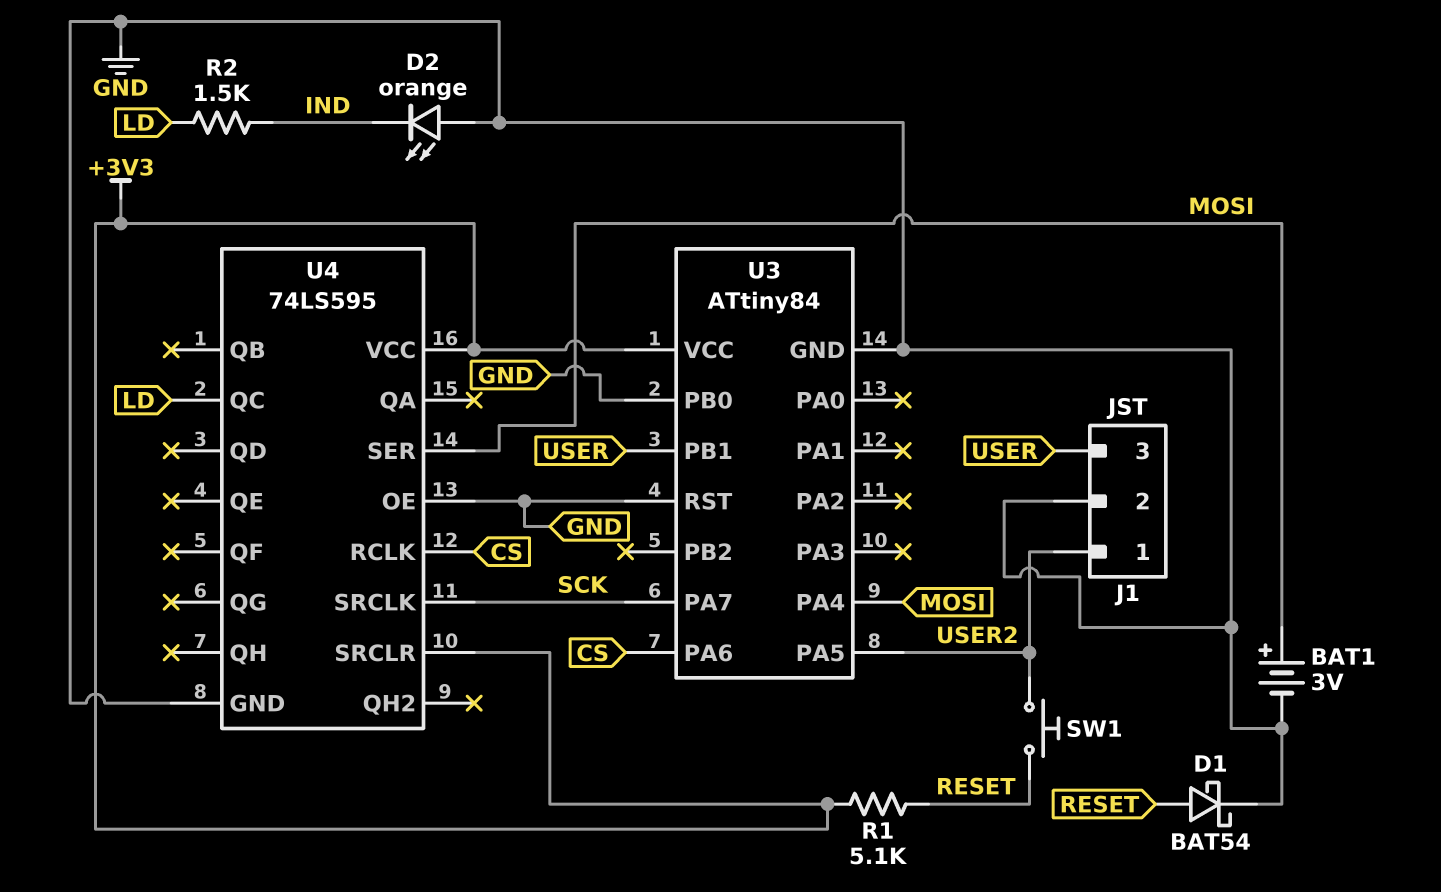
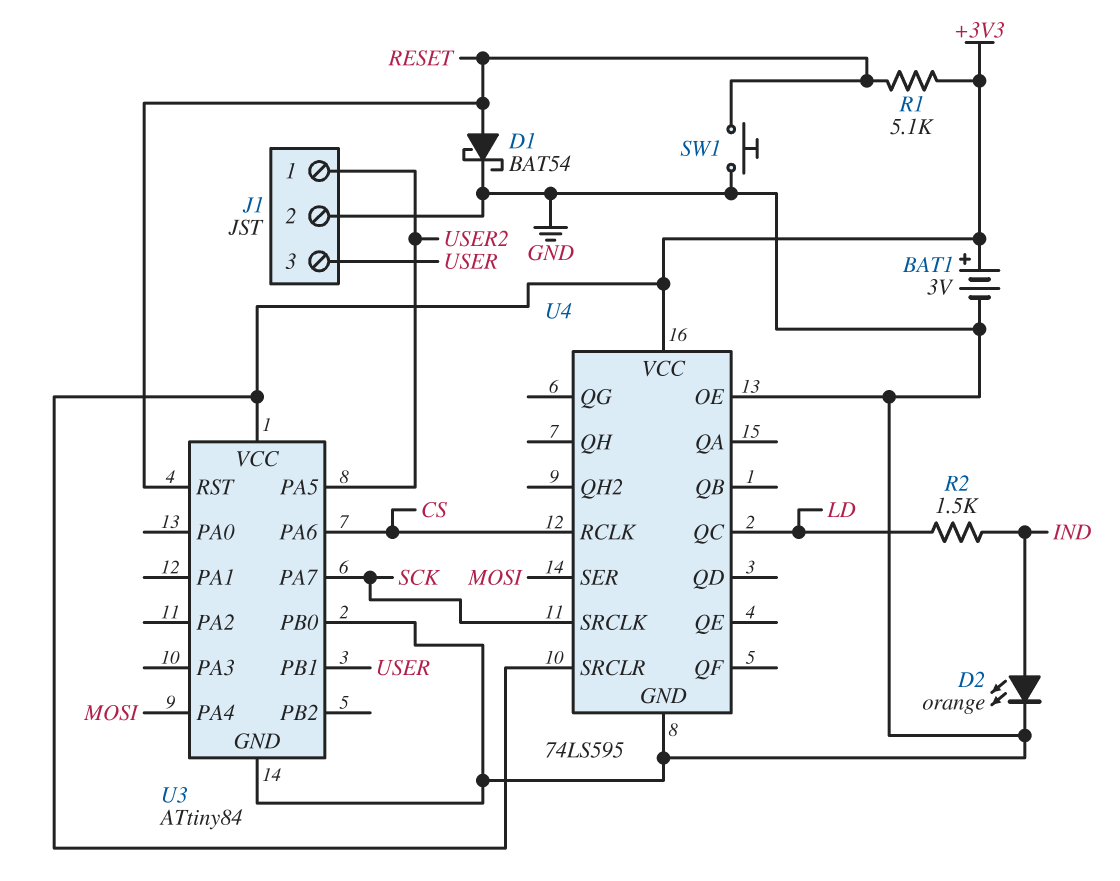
BAT1: 3V (plus MOSI, minus GND) -> 3V (plus +3V3, minus GND)
D2: LED orange (A GND, K IND) -> LED orange (A IND, K GND)
SW1: button (RESET, USER2) -> button (GND, RESET)
U3 pin RST: GND -> RESET

